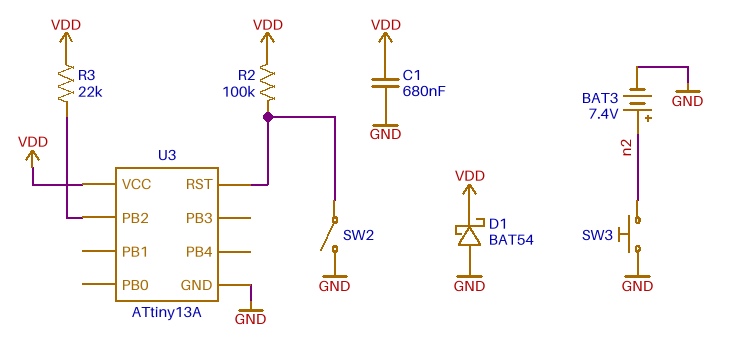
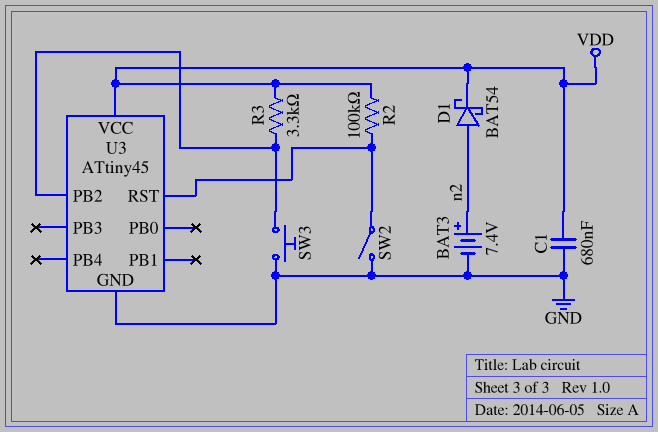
D1: schottky BAT54 (A GND, K VDD) -> schottky BAT54 (A n2, K VDD)
R3: 22k (U3/PB2, VDD) -> 3.3k (U3/PB2, VDD)
SW3: button (GND, n2) -> button (GND, U3/PB2)
U3: ATtiny13A -> ATtiny45

